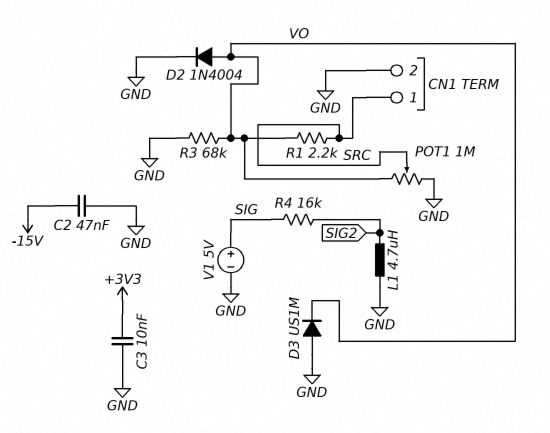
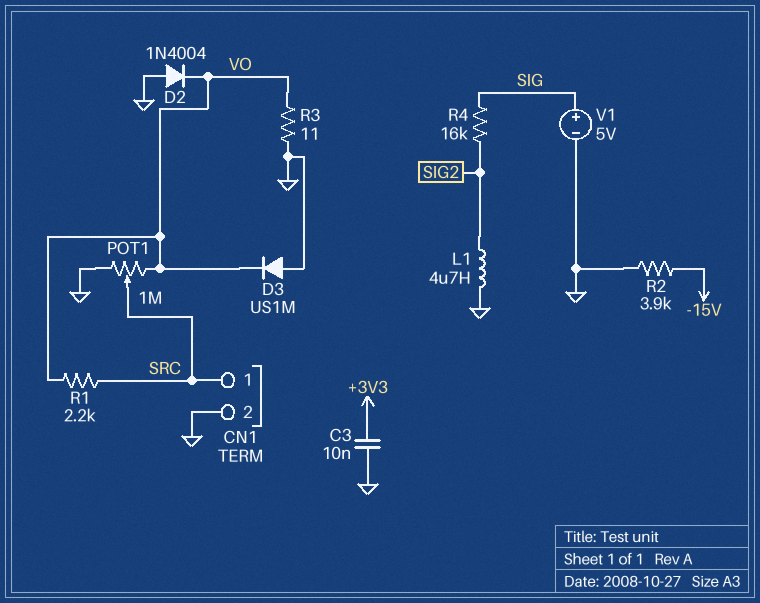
C2: 47nF (-15V, GND) -> none
D2: diode 1N4004 (A VO, K GND) -> diode 1N4004 (A GND, K VO)
R2: none -> 3.9k (-15V, GND)
R3: 68k (GND, VO) -> 11 (GND, VO)

